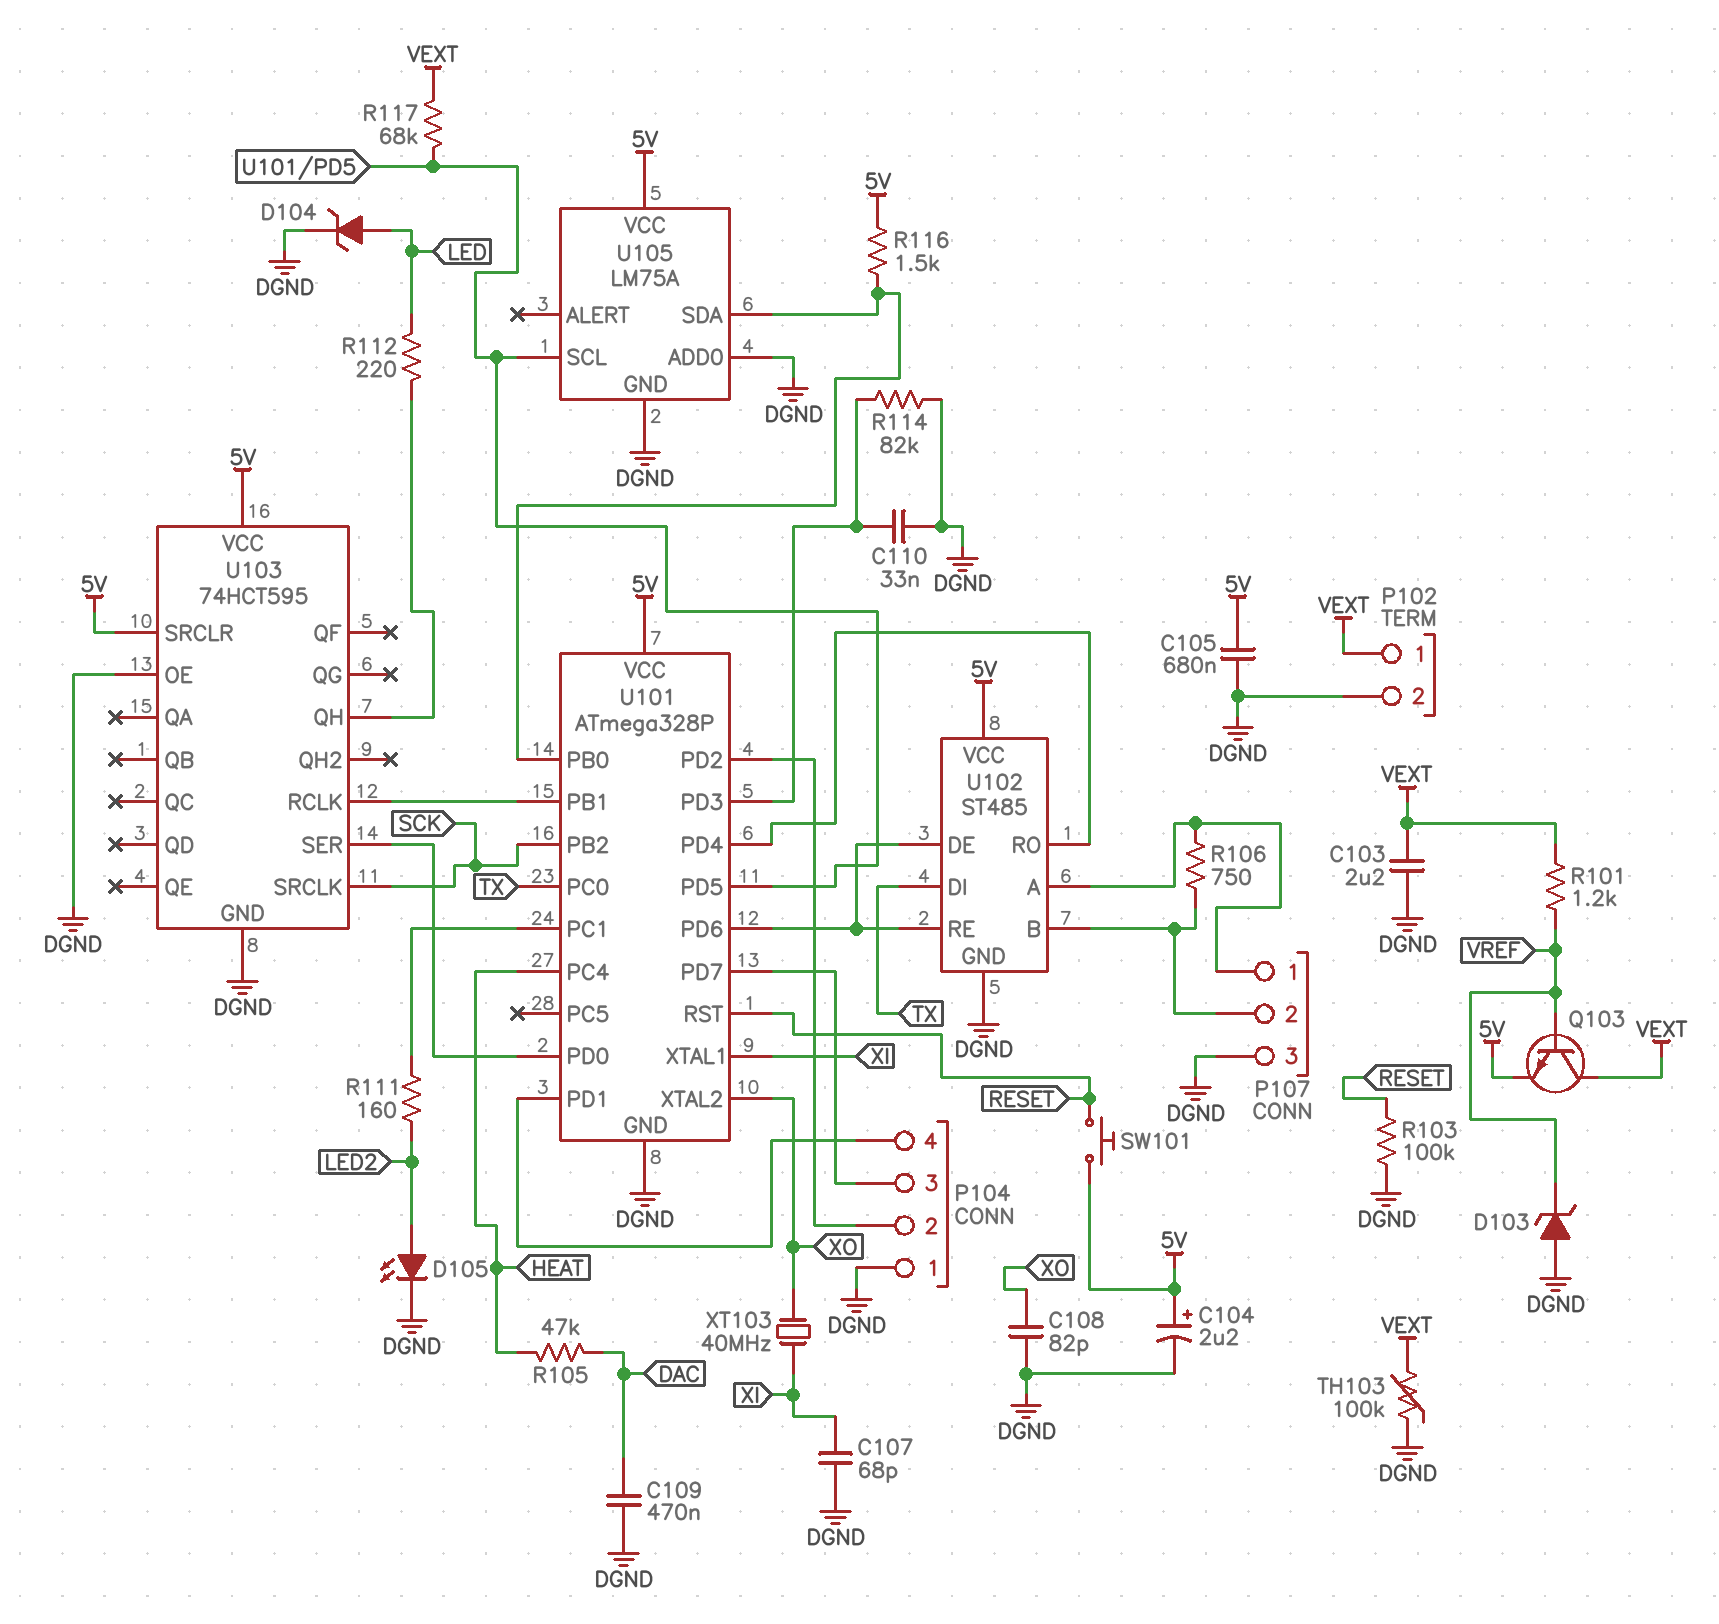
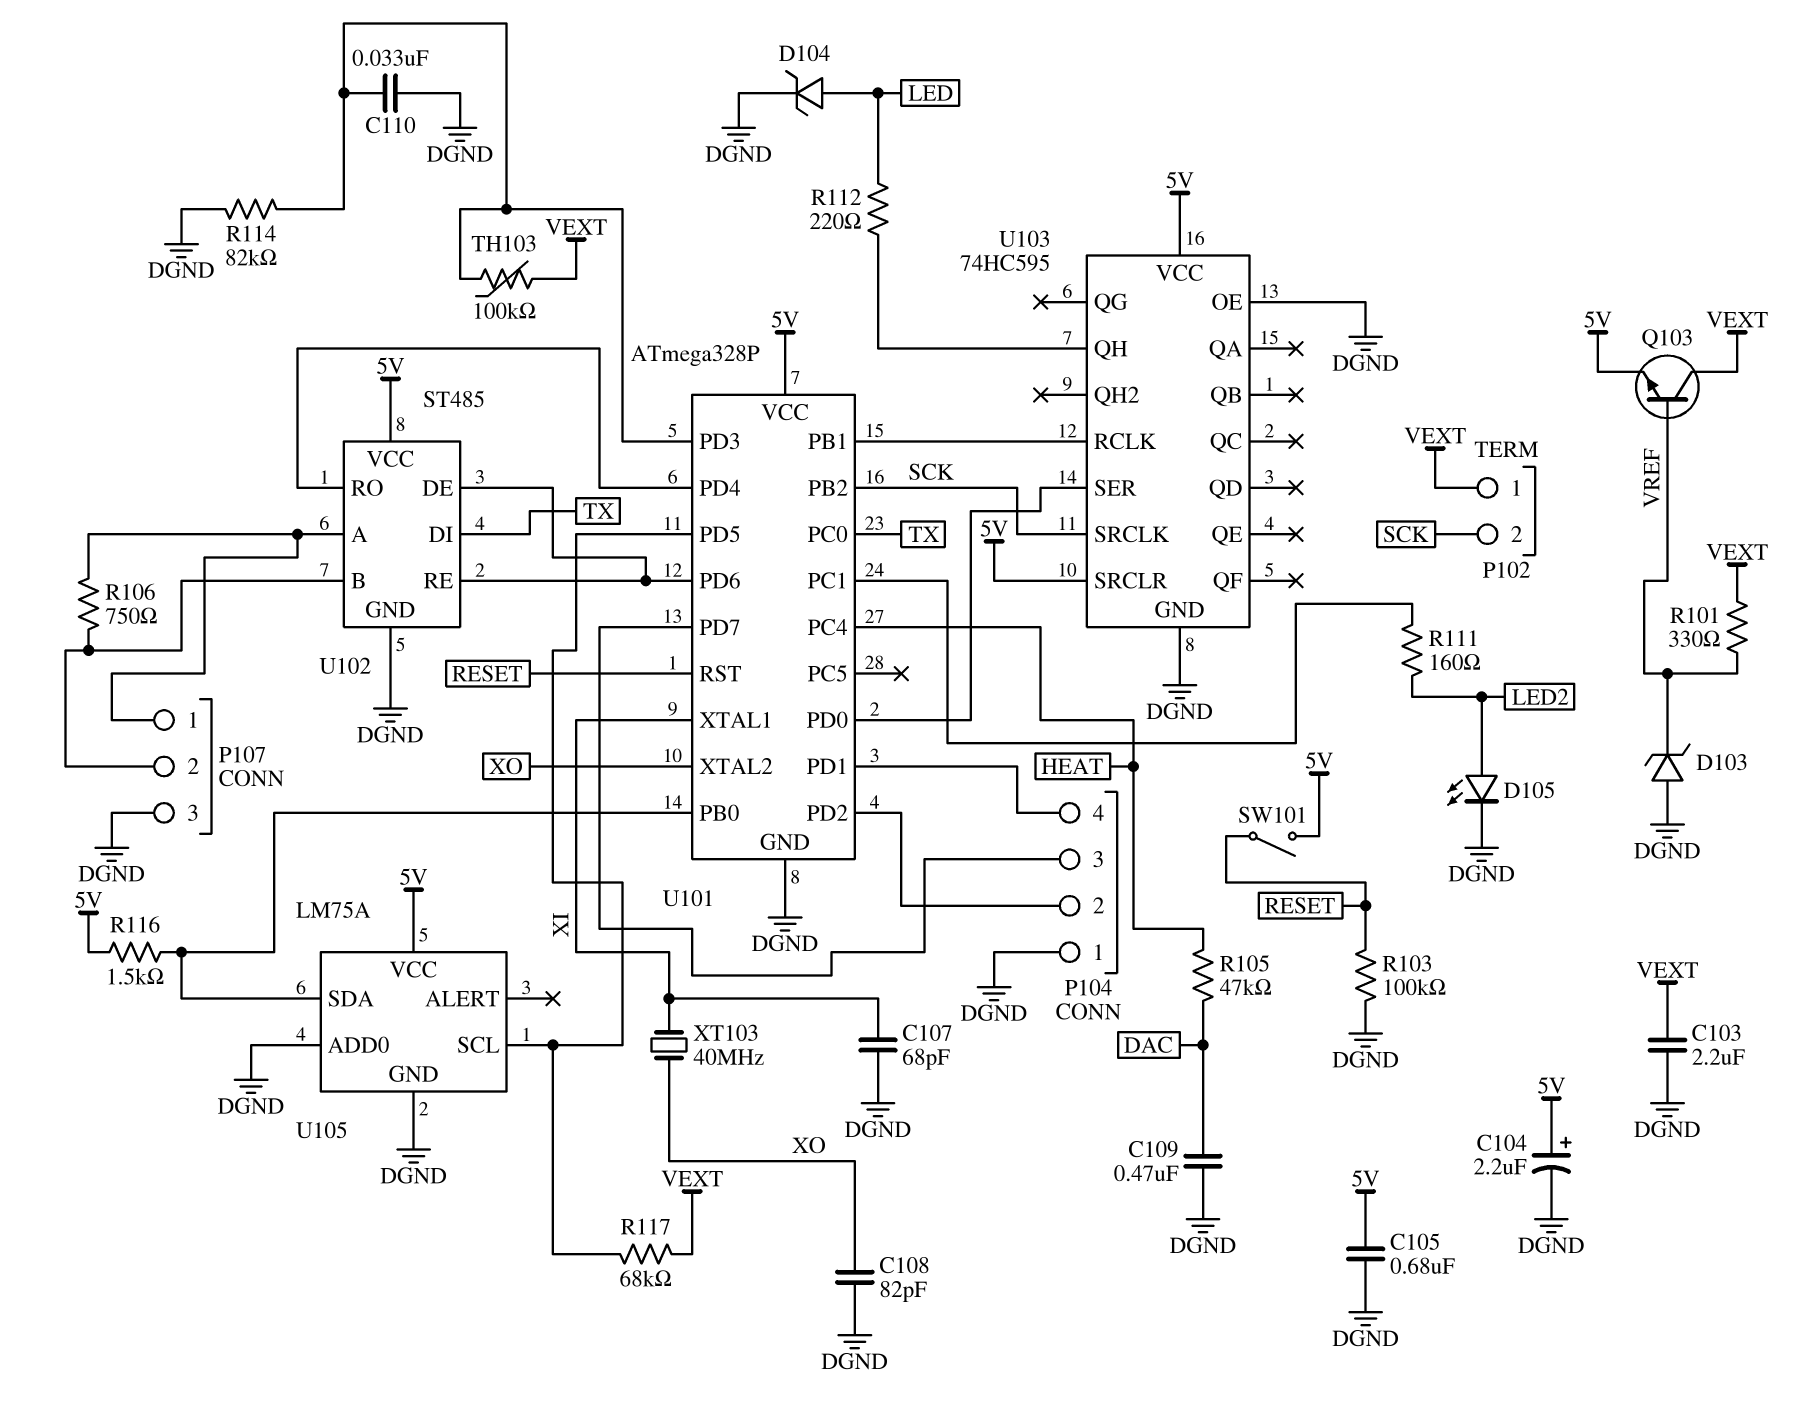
P102 pin 2: DGND -> SCK
R101: 1.2k (VEXT, VREF) -> 330 (VEXT, VREF)
SW101: button (5V, RESET) -> switch (5V, RESET)
TH103: 100k (DGND, VEXT) -> 100k (U101/PD3, VEXT)
U103: 74HCT595 -> 74HC595

